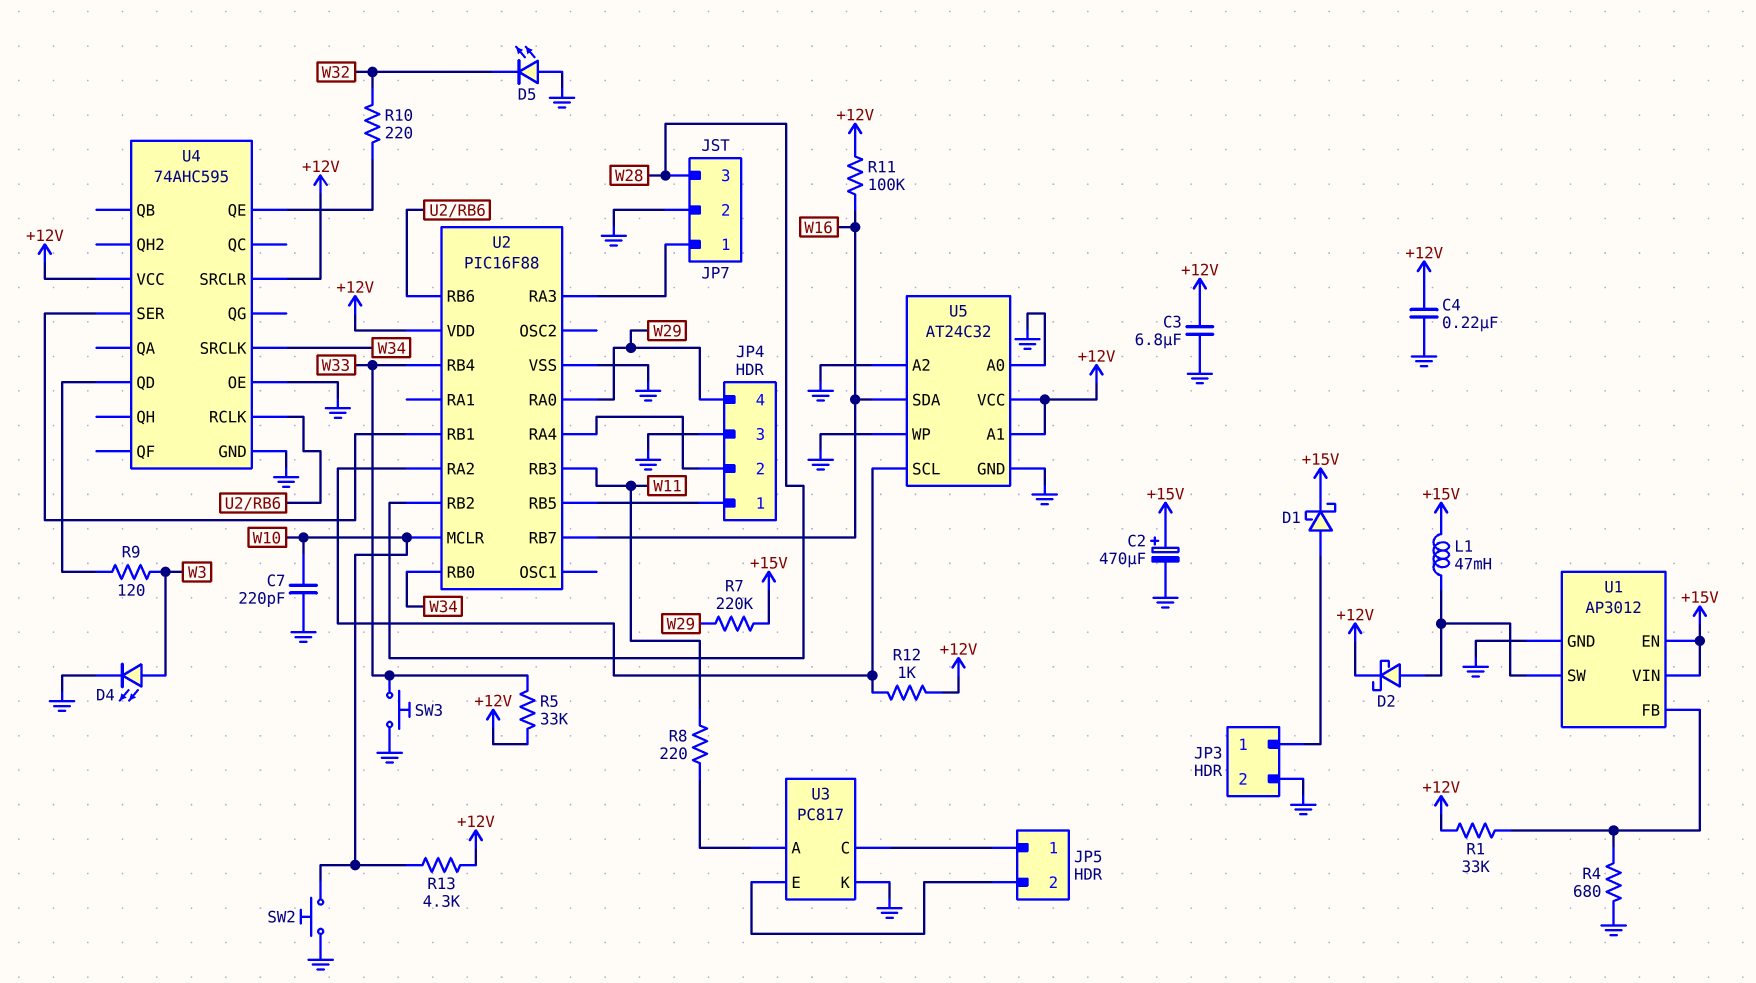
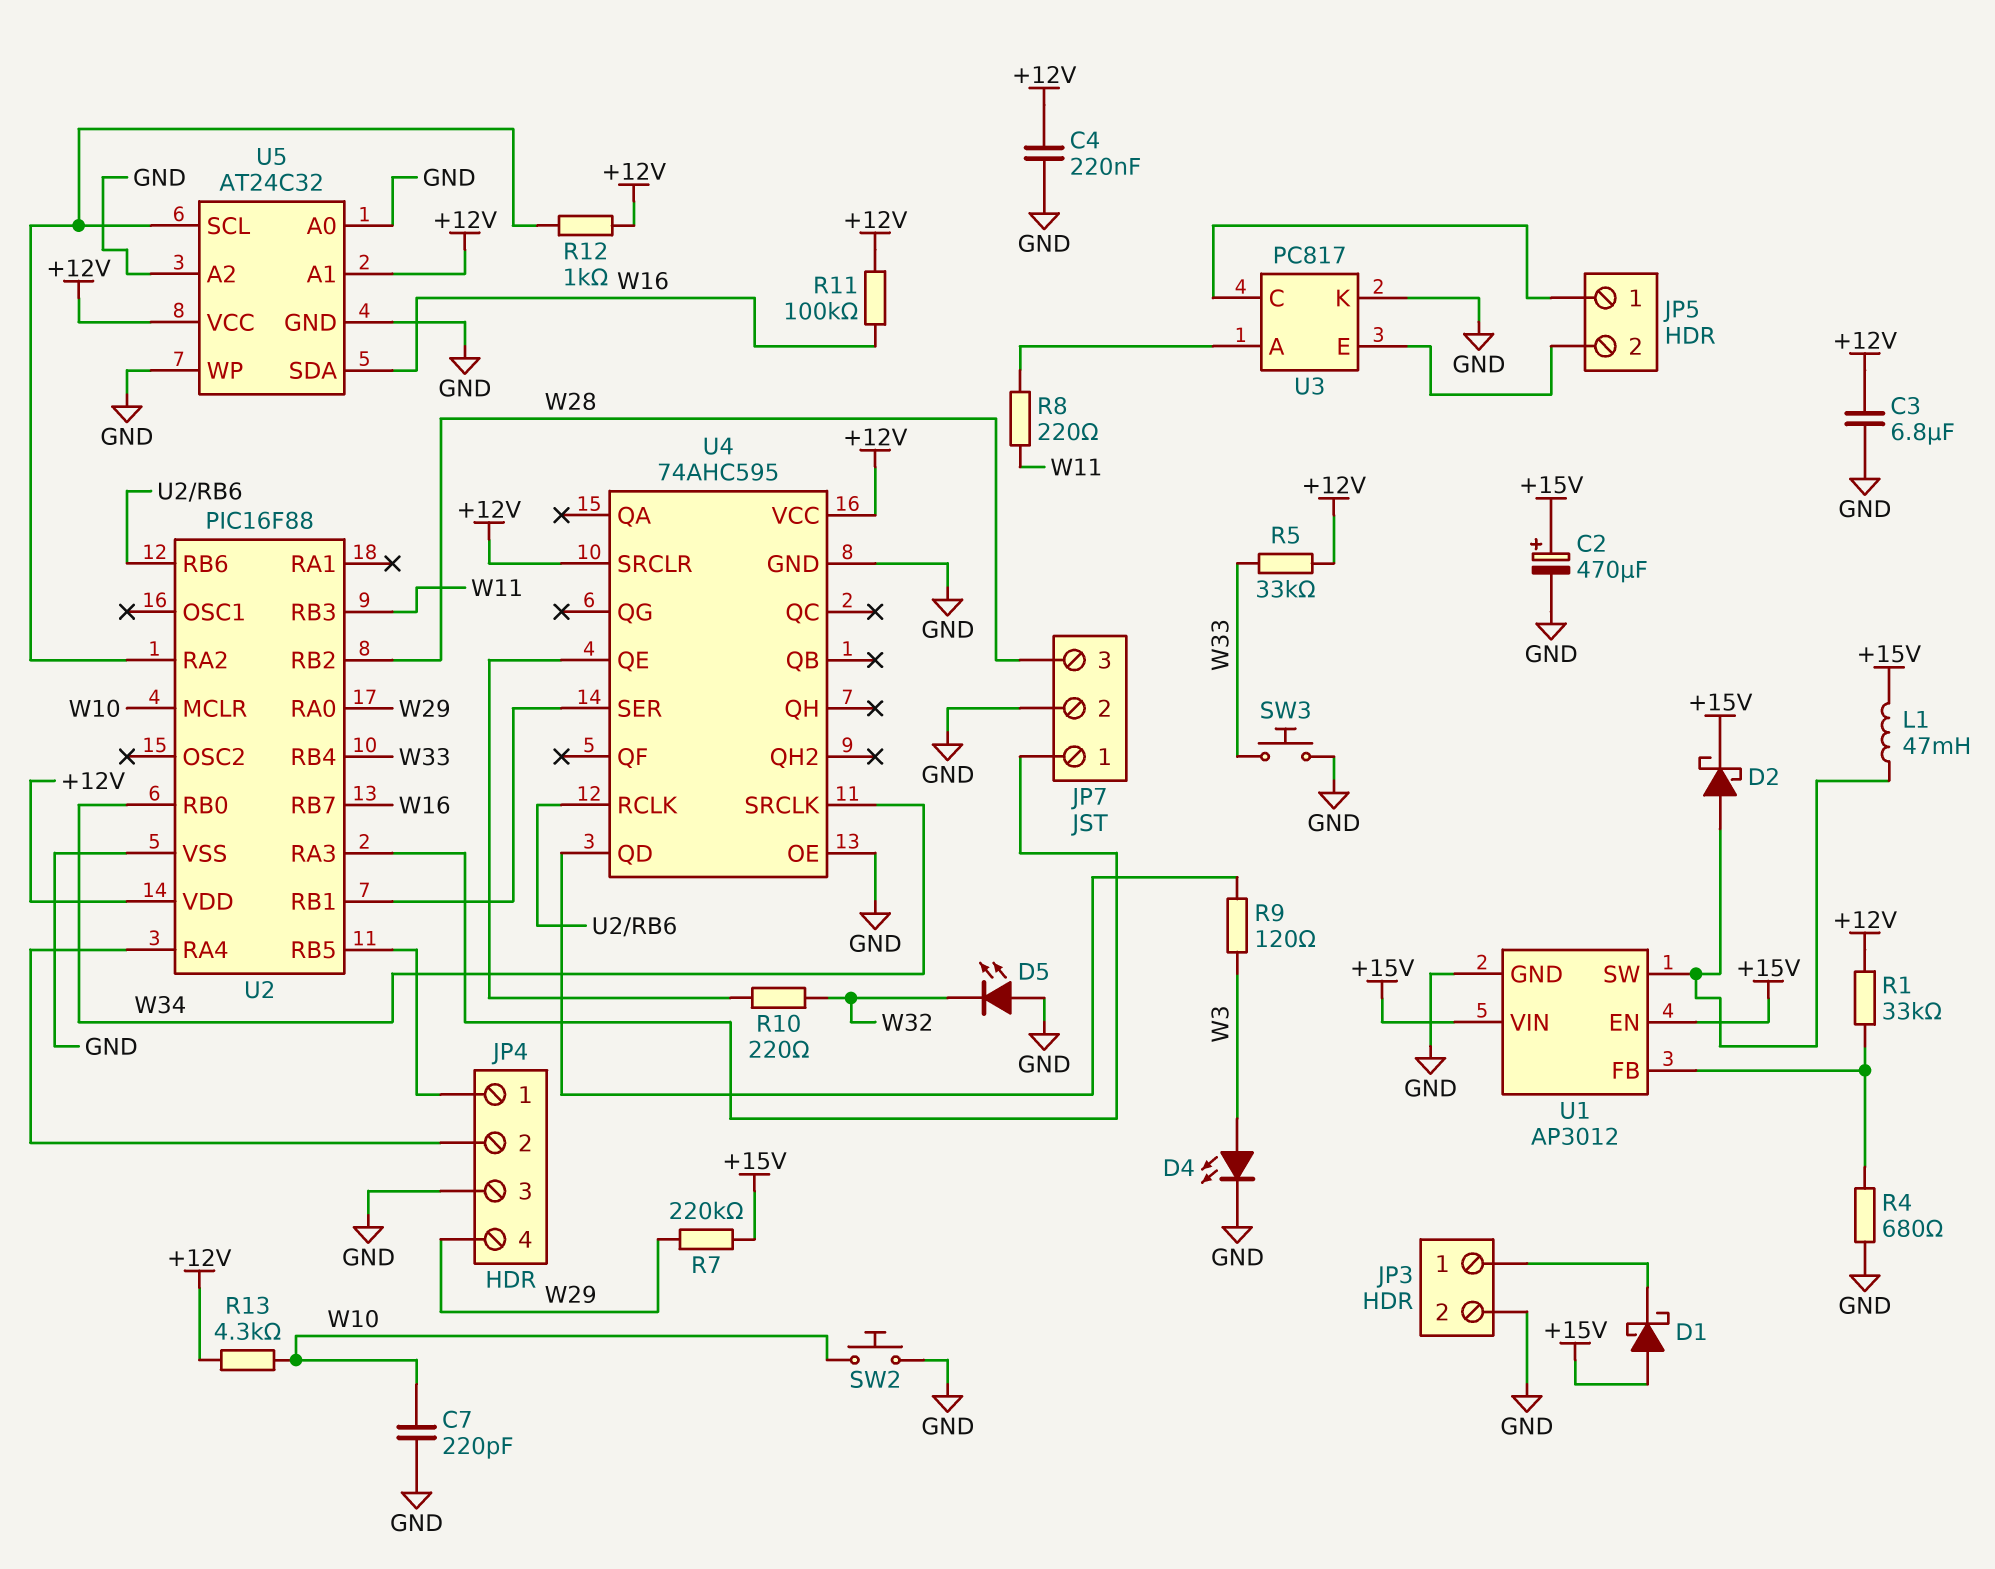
D1: schottky (A JP3/1, K +15V) -> schottky (A +15V, K JP3/1)
D2: schottky (A U1/SW, K +12V) -> schottky (A U1/SW, K +15V)

